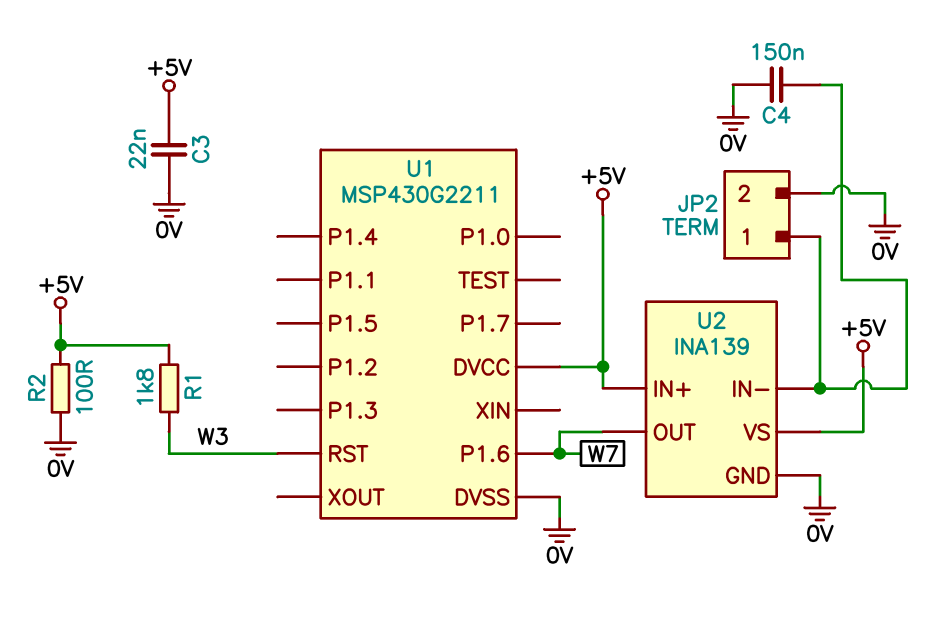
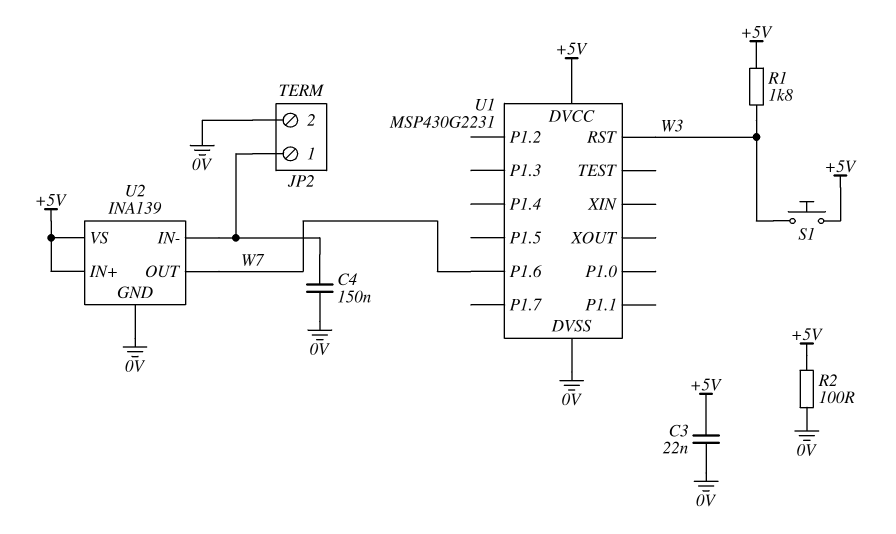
S1: none -> button (+5V, W3)
U1: MSP430G2211 -> MSP430G2231

